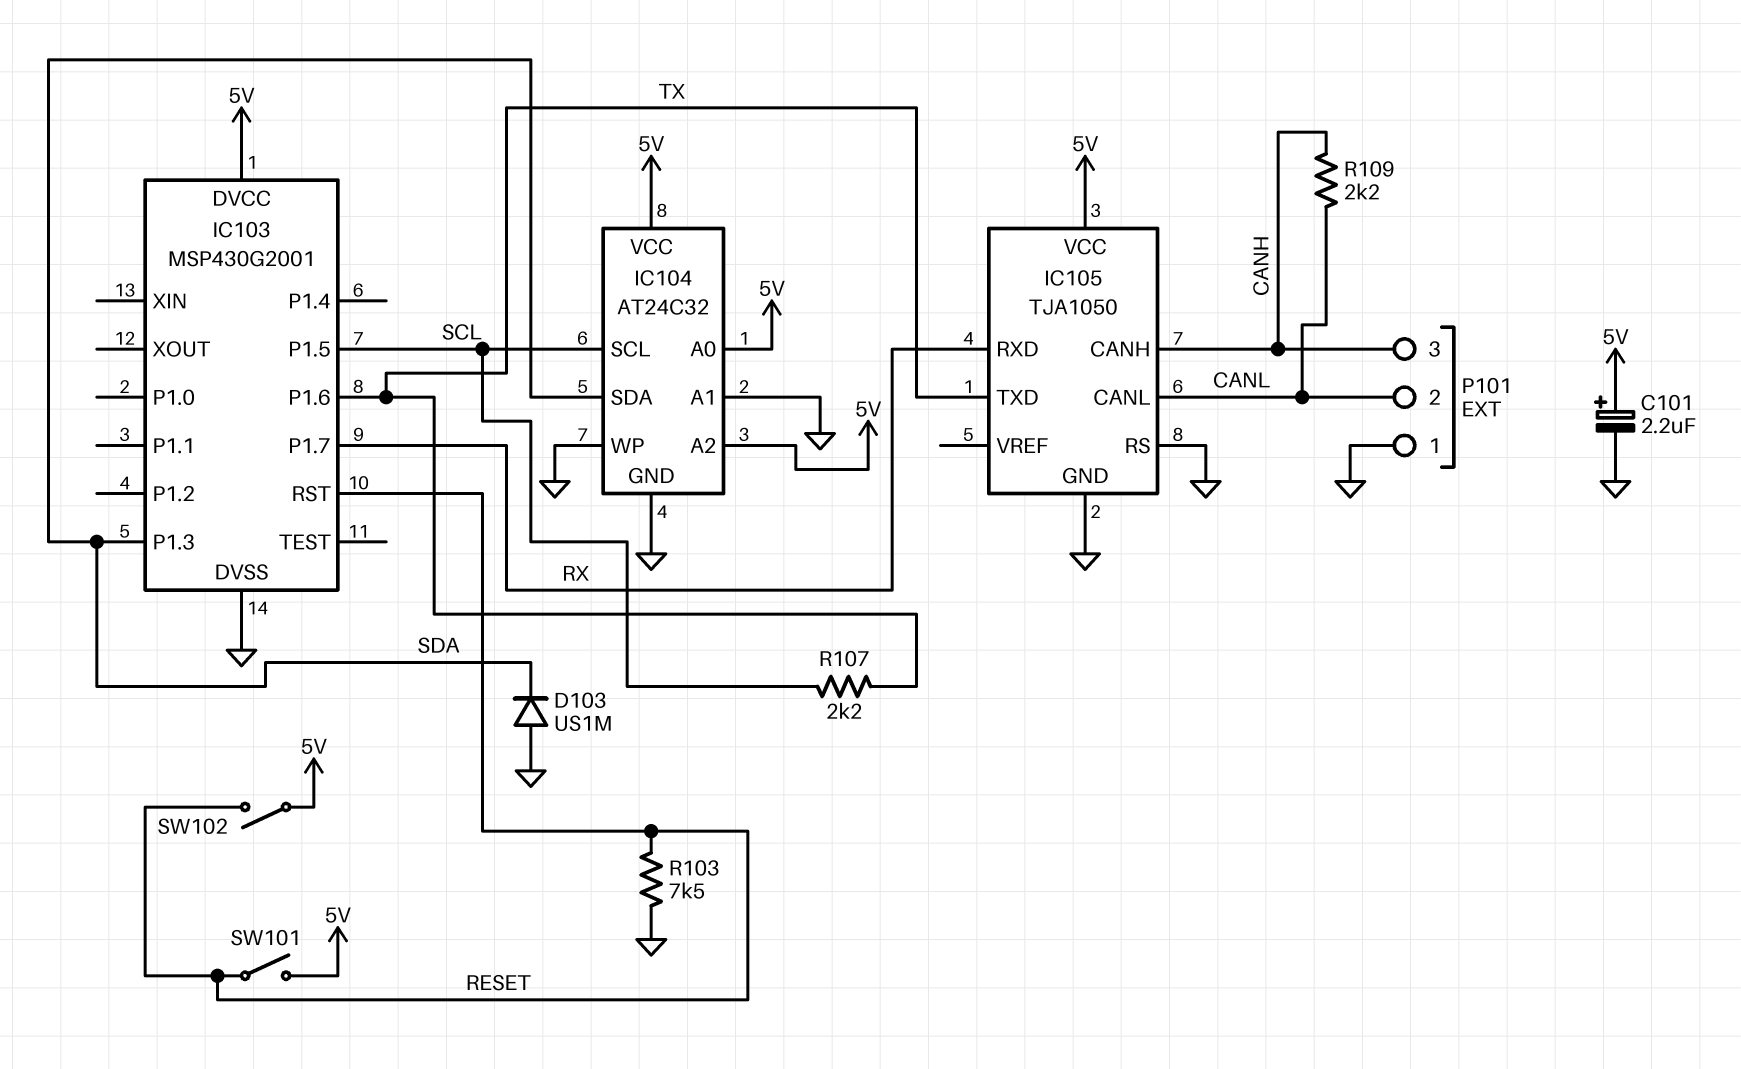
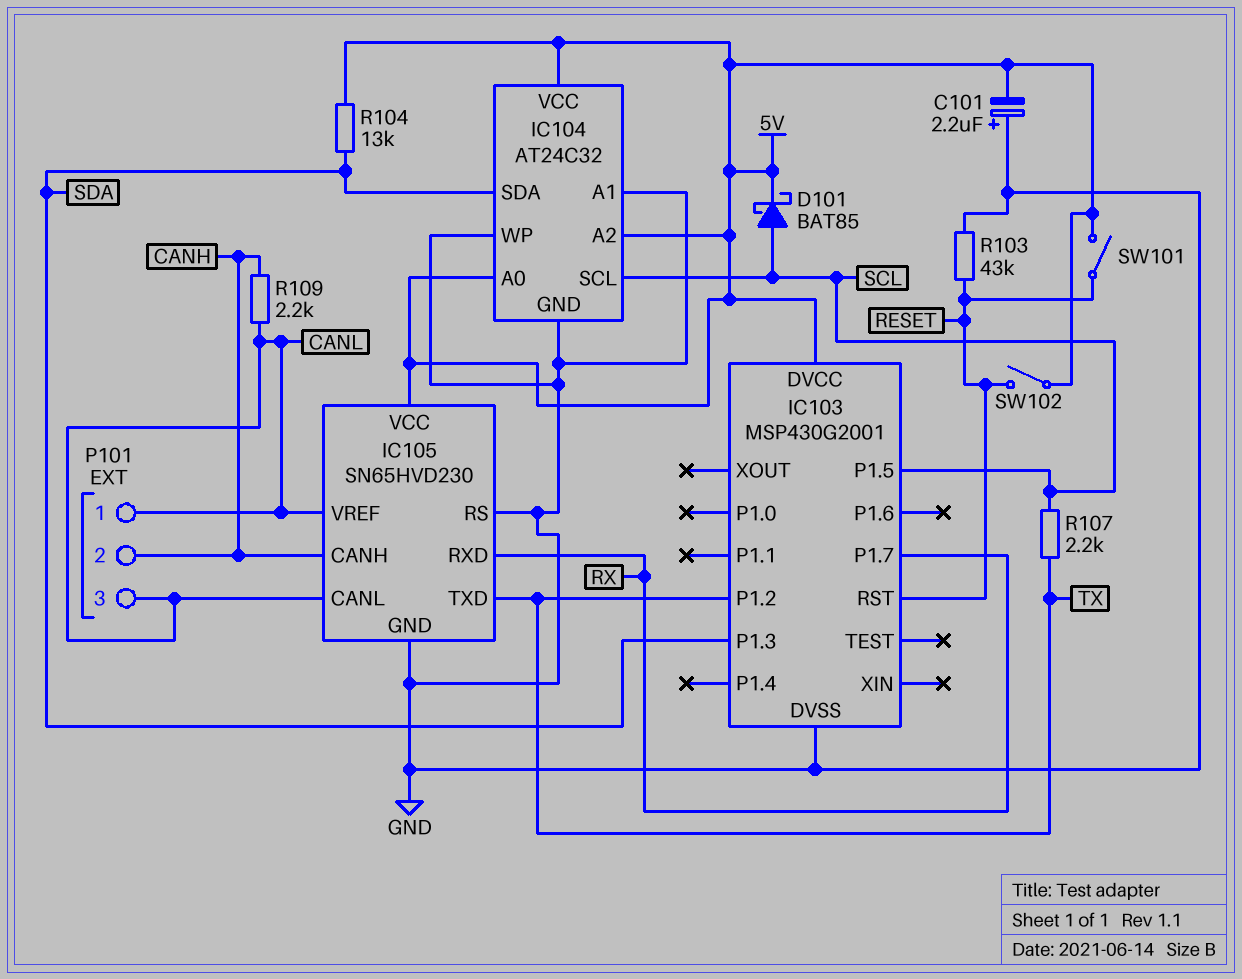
C101: 2.2uF (plus 5V, minus GND) -> 2.2uF (plus GND, minus 5V)
D101: none -> schottky BAT85 (A SCL, K 5V)
D103: diode US1M (A GND, K SDA) -> none
IC103 pin P1.2: none -> TX
IC103 pin P1.6: TX -> none
IC105: TJA1050 -> SN65HVD230
IC105 pin VREF: none -> CANL
P101 pin 1: GND -> CANL
P101 pin 2: CANL -> CANH
P101 pin 3: CANH -> CANL
R103: 7.5k (GND, RESET) -> 43k (GND, RESET)
R104: none -> 13k (5V, SDA)

